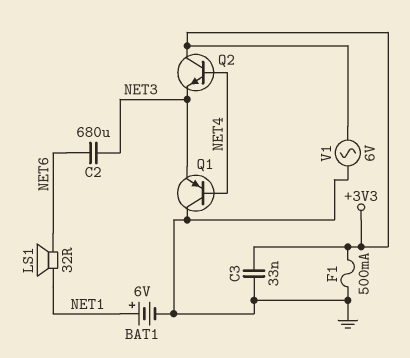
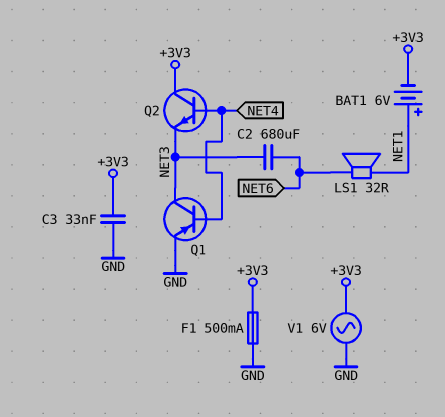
BAT1: 6V (plus NET1, minus GND) -> 6V (plus NET1, minus +3V3)
Q1: PNP (B NET4, C GND, E NET3) -> PNP (B NET4, C NET3, E GND)

